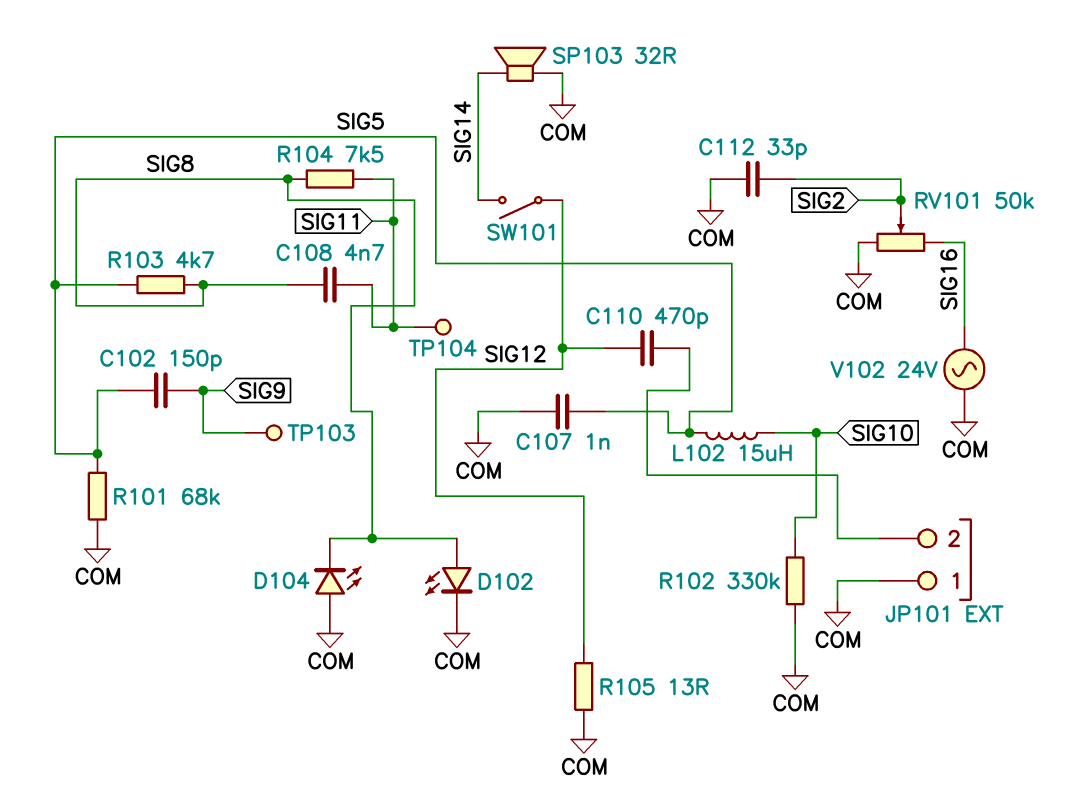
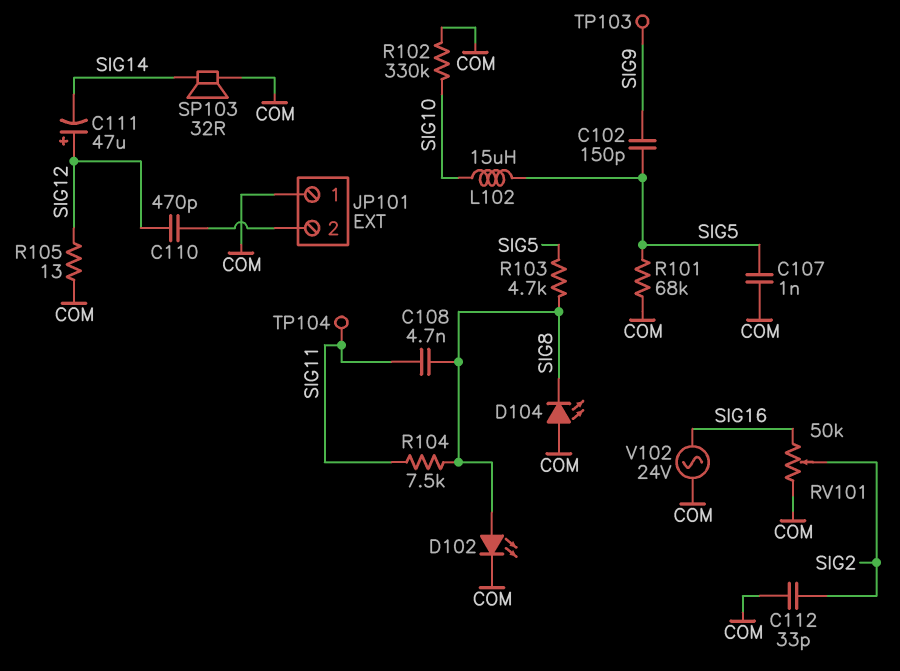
C111: none -> 47uF (plus SIG12, minus SIG14)
SW101: switch (SIG12, SIG14) -> none

